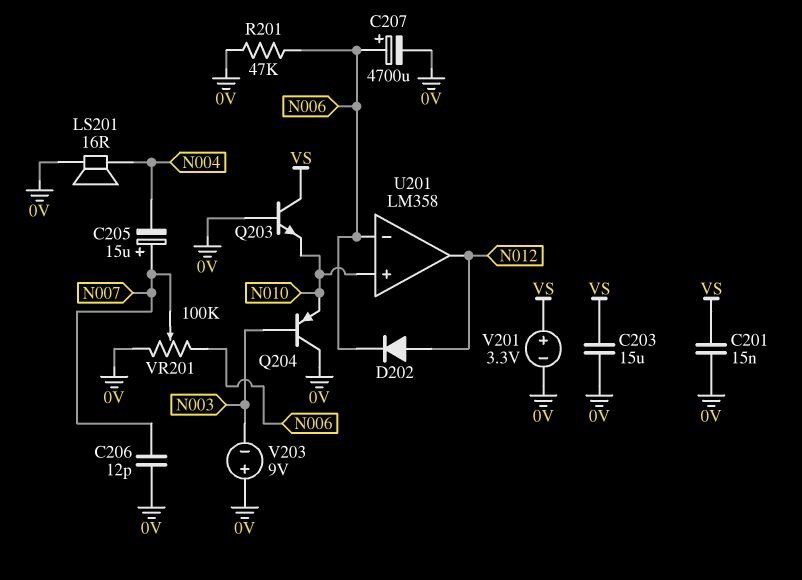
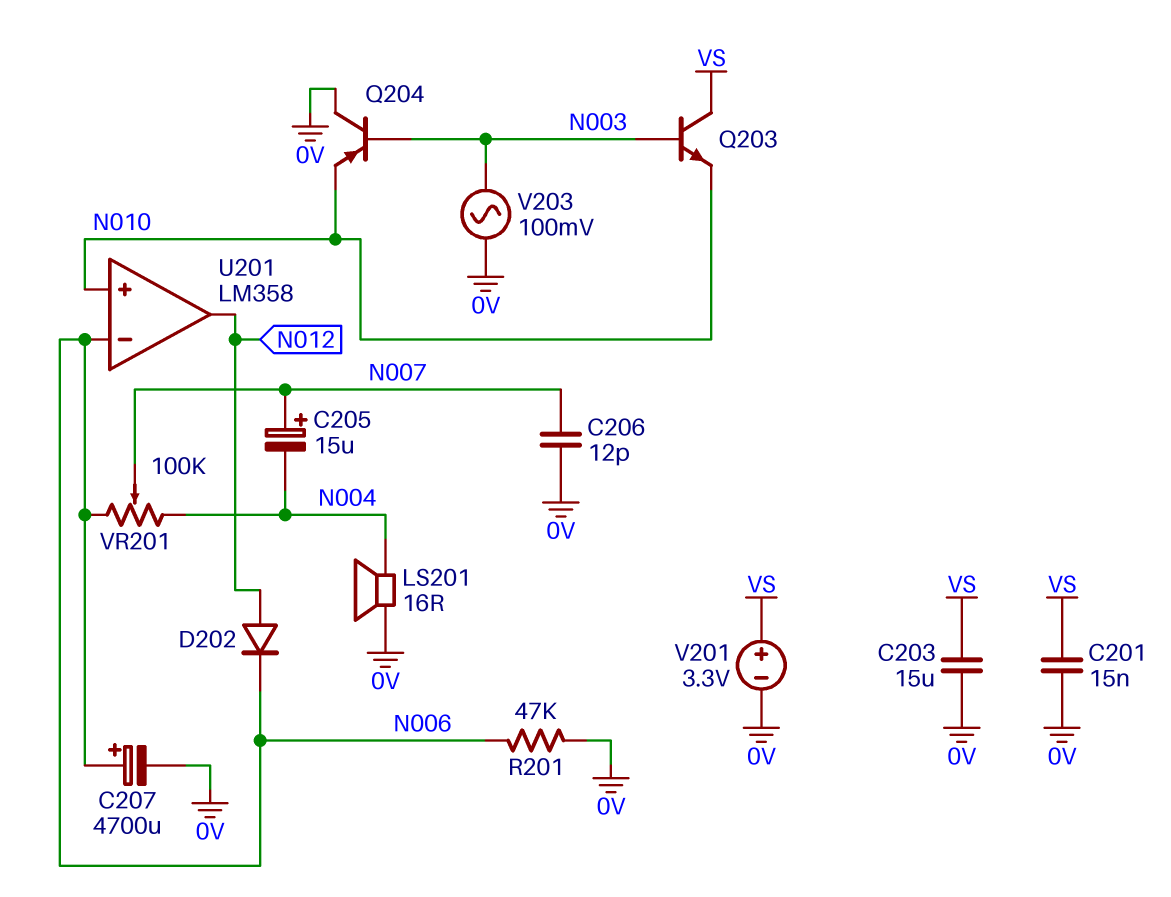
Q203: NPN (B 0V, C VS, E N010) -> NPN (B N003, C VS, E N010)
V203: 9V (plus 0V, minus N003) -> AC 100mV (0V, N003)
VR201: 100k (0V, N006, wiper N007) -> 100k (N004, N006, wiper N007)

